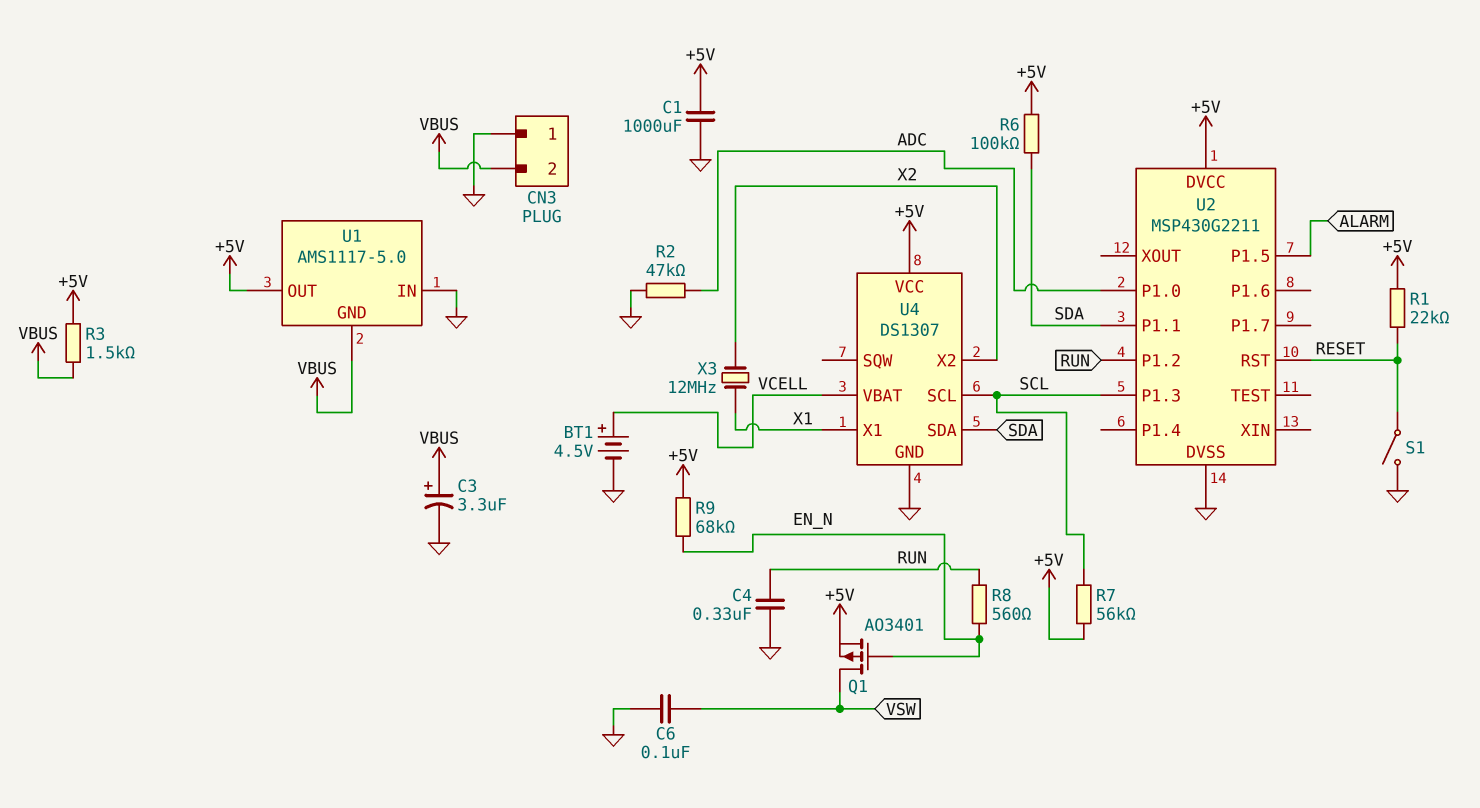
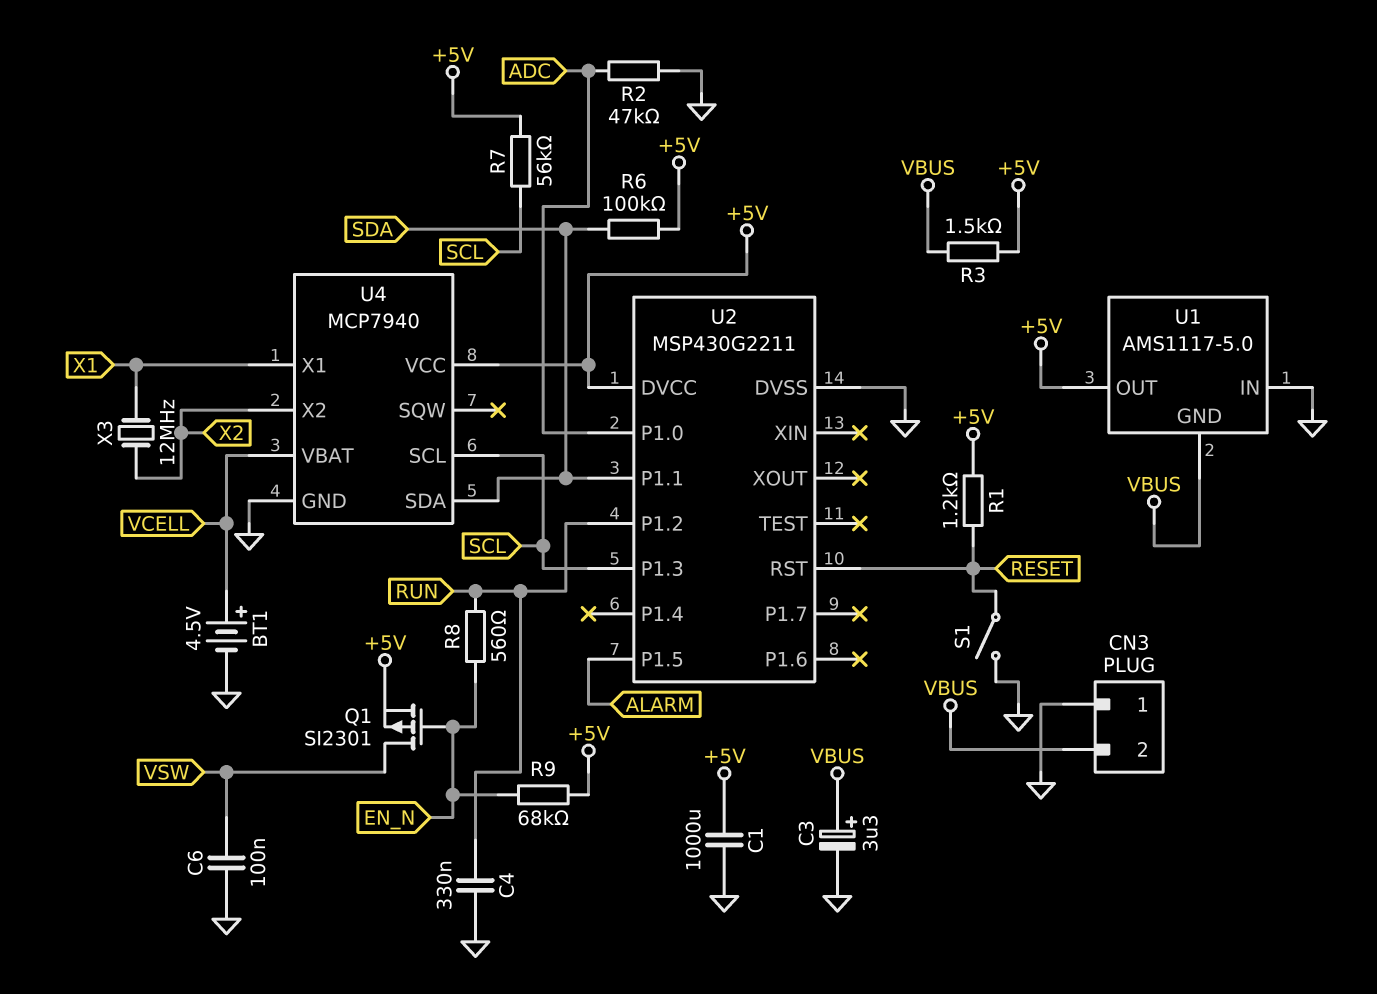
Q1: PMOS AO3401 (G EN_N, D VSW, S +5V) -> PMOS SI2301 (G EN_N, D VSW, S +5V)
R1: 22k (+5V, RESET) -> 1.2k (+5V, RESET)
U4: DS1307 -> MCP7940

